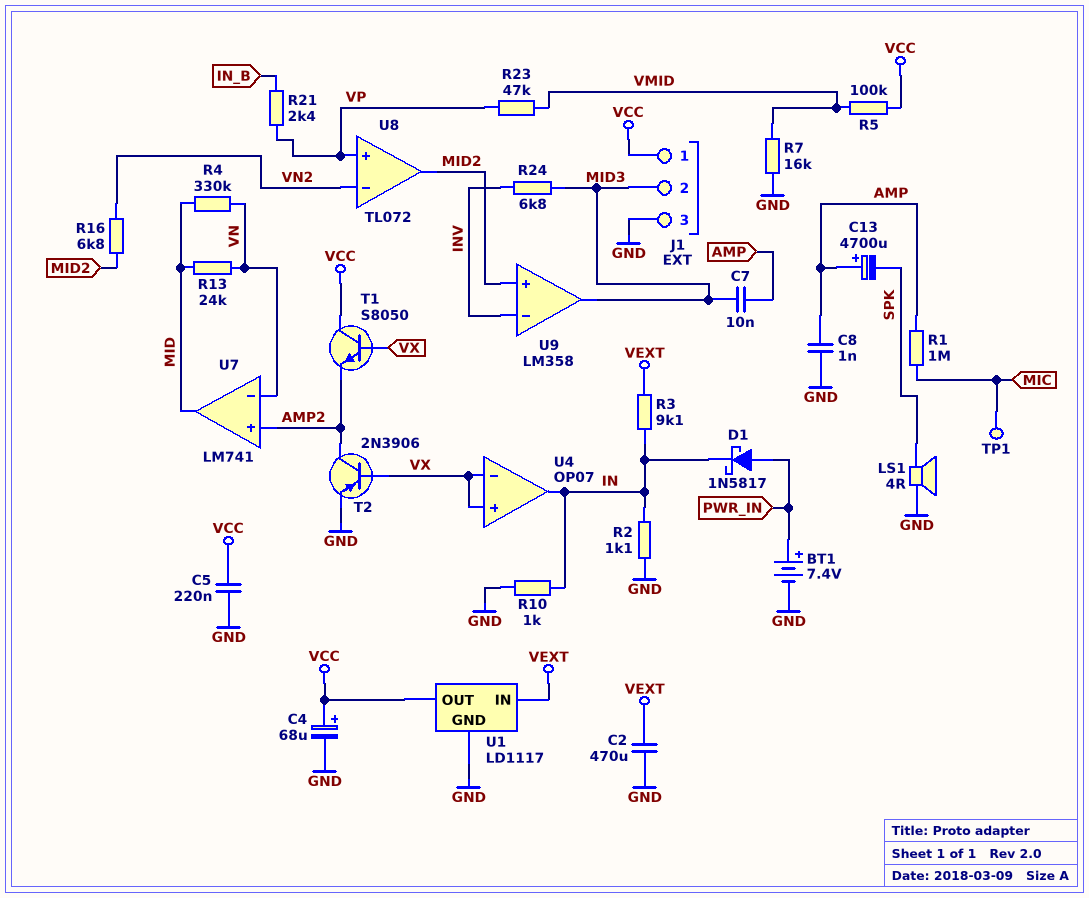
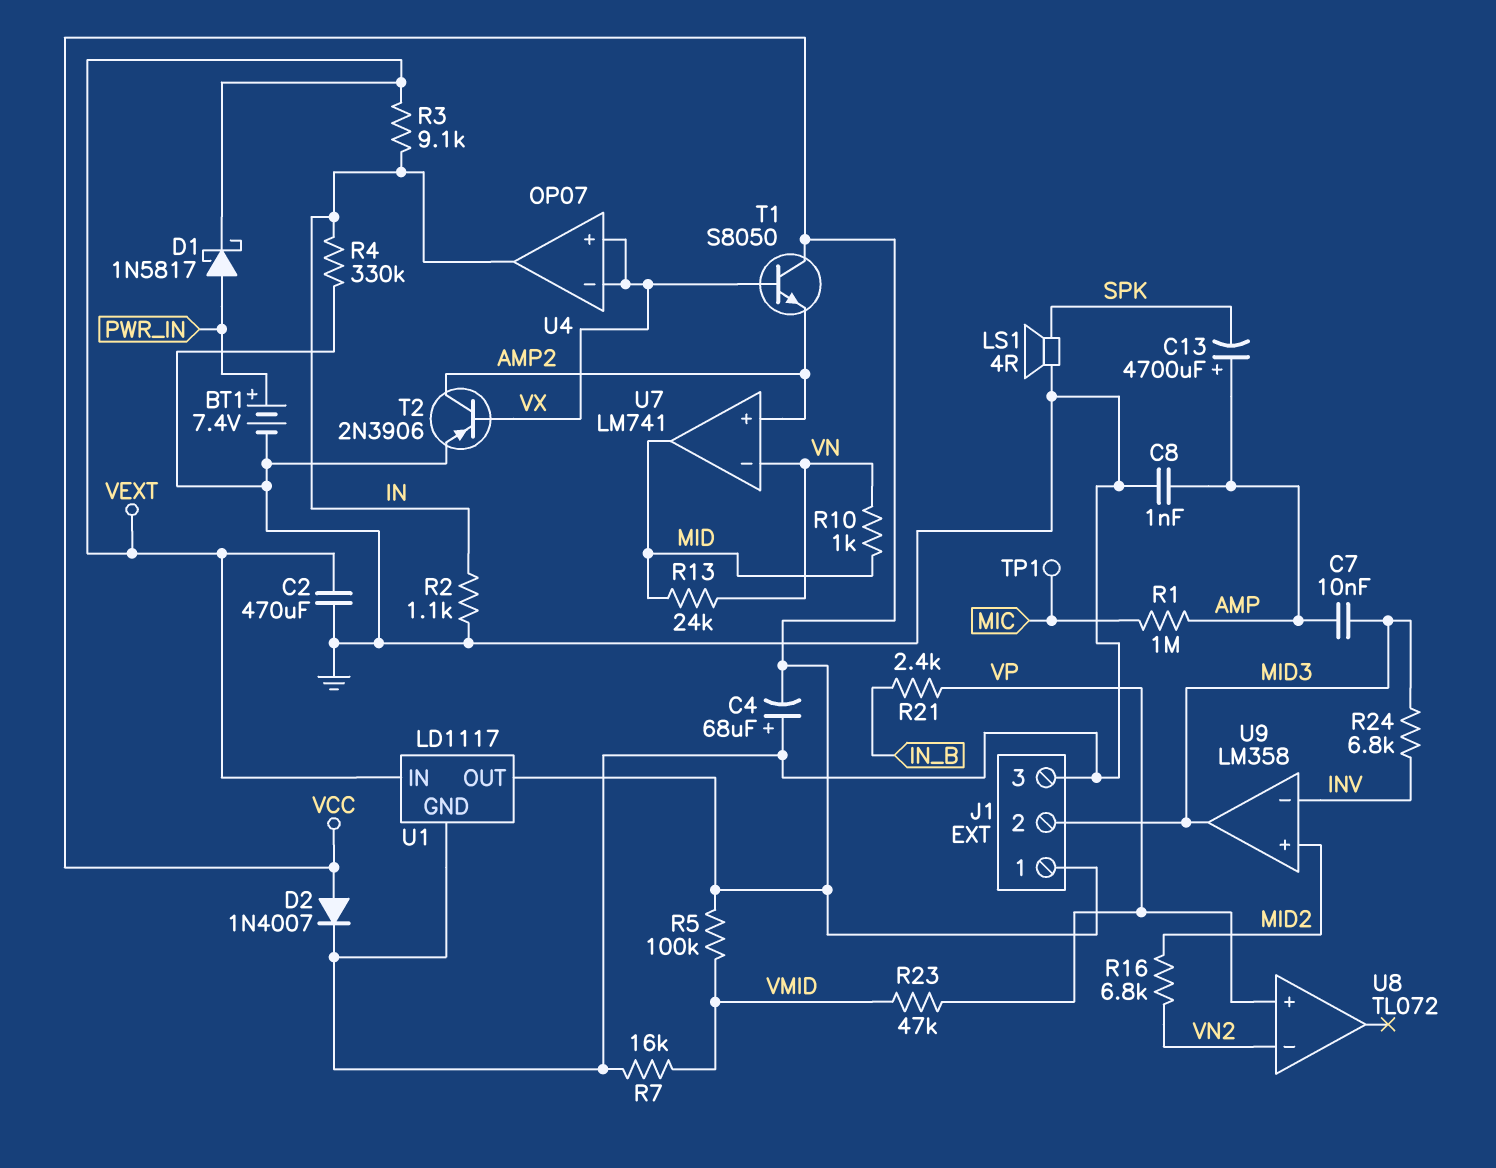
C4: 68uF (plus VCC, minus GND) -> 68uF (plus GND, minus VCC)
C5: 220nF (GND, VCC) -> none
D1: schottky 1N5817 (A PWR_IN, K IN) -> schottky 1N5817 (A PWR_IN, K VEXT)
D2: none -> diode 1N4007 (A VCC, K GND)
R4: 330k (MID, VN) -> 330k (GND, IN)
R10: 1k (GND, IN) -> 1k (MID, VN)
U8 pin out: MID2 -> none

